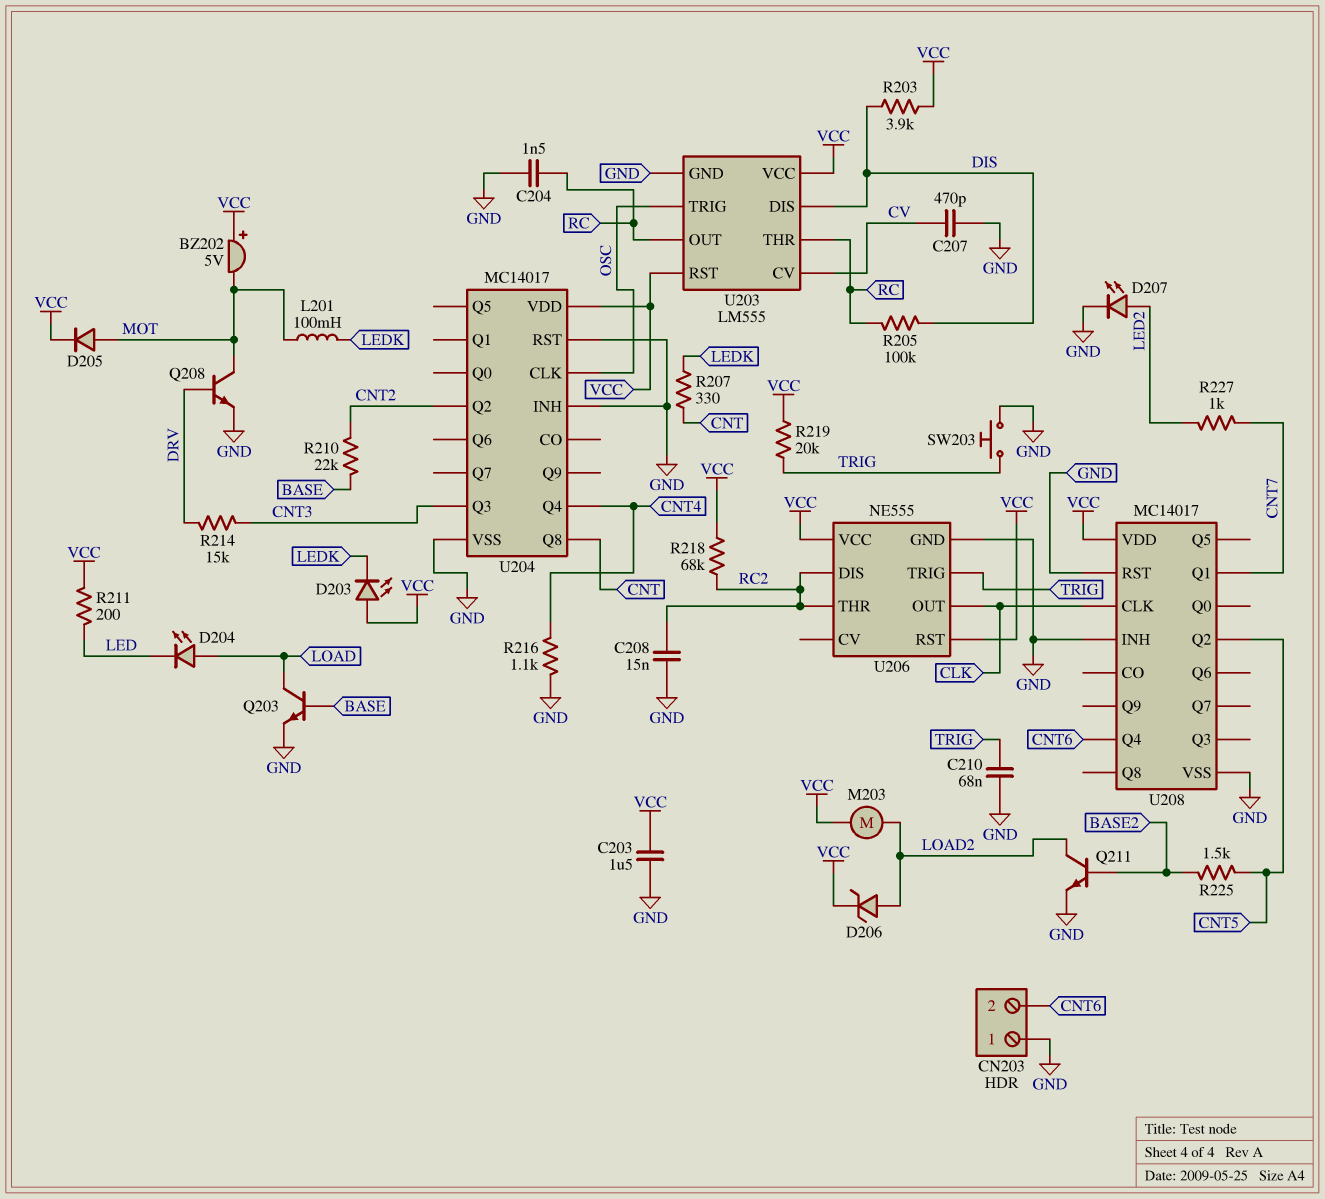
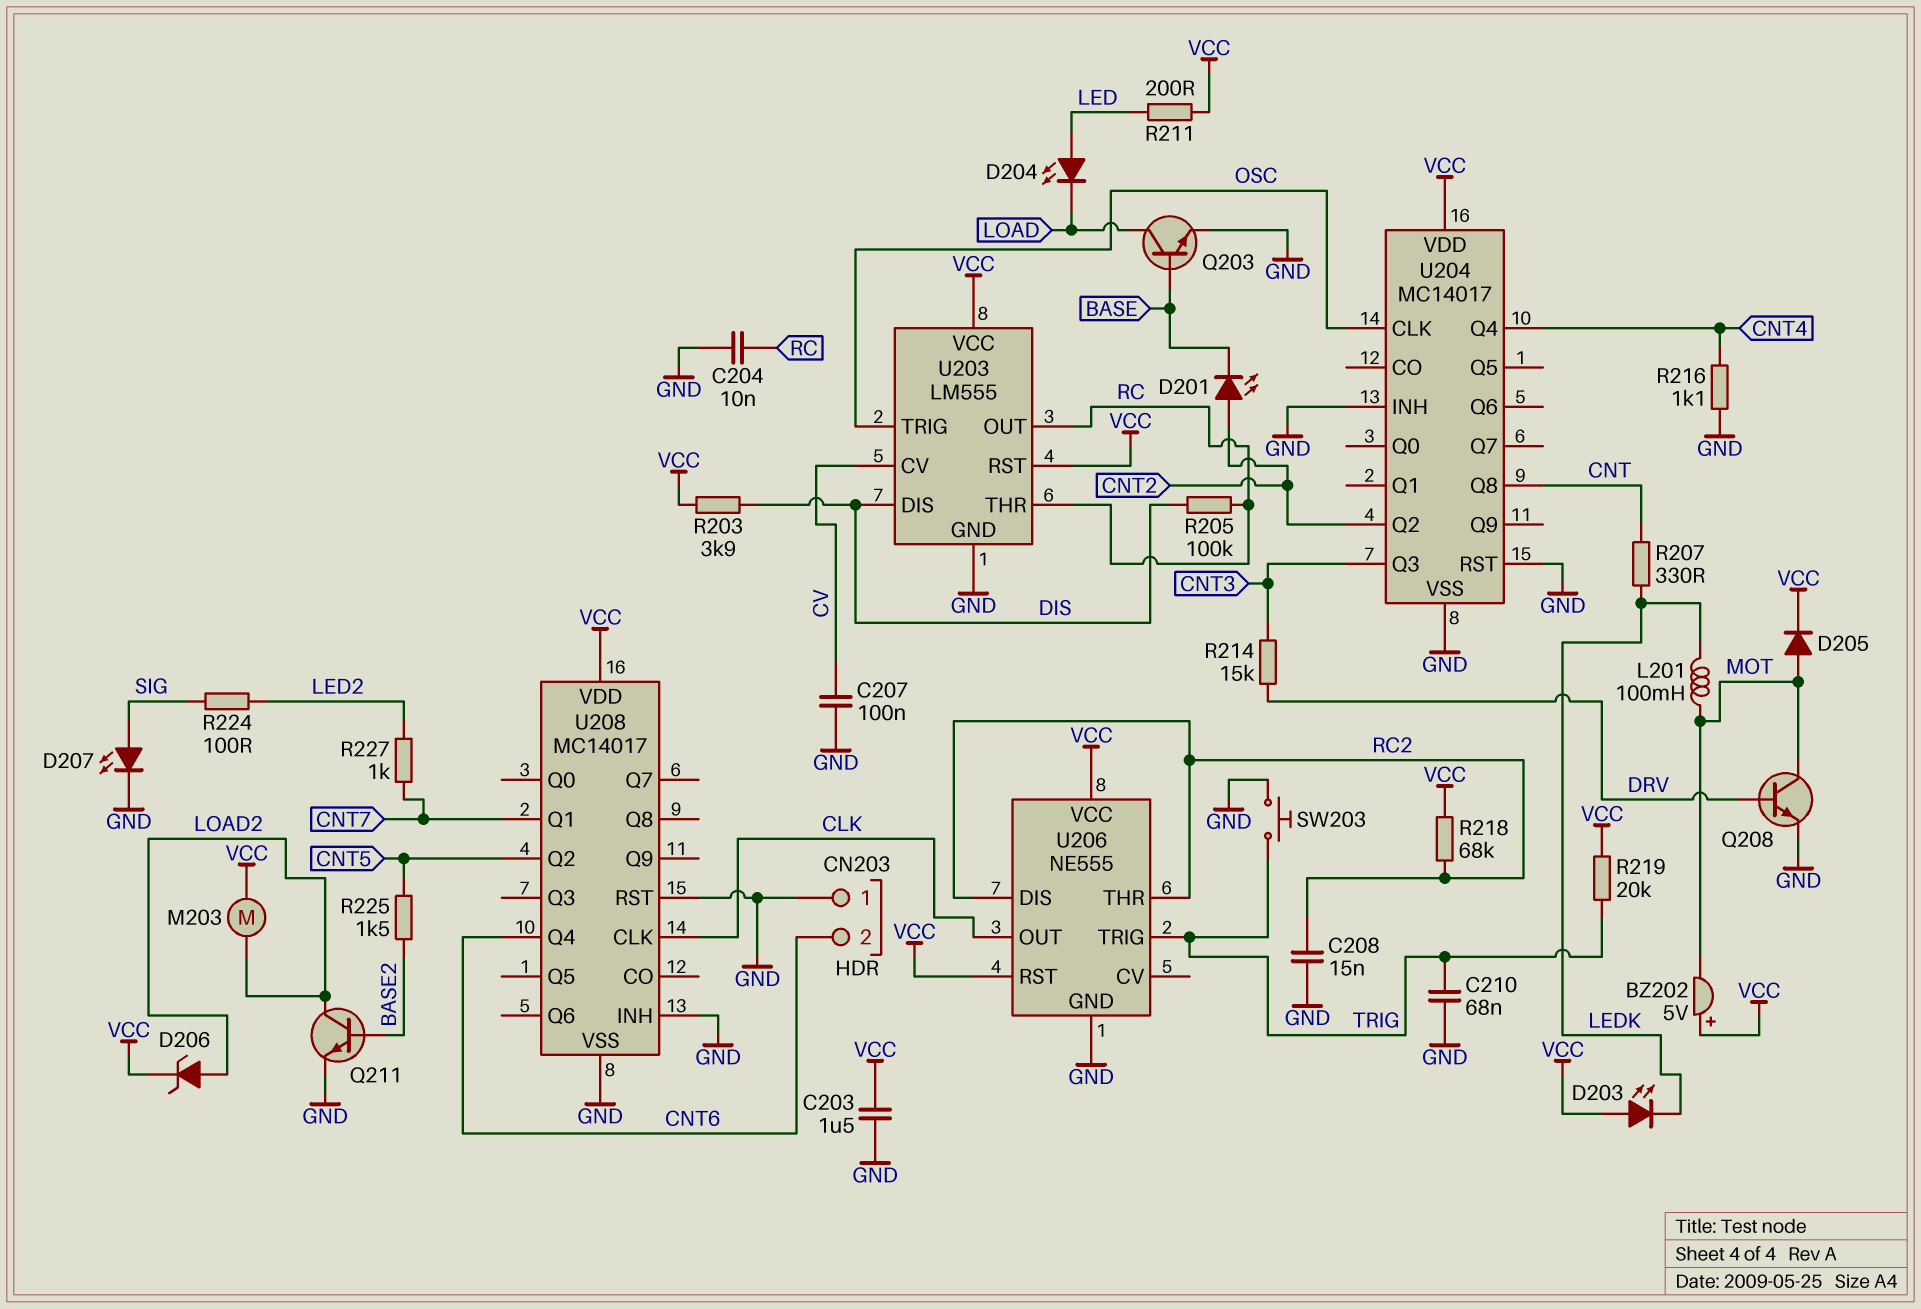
C204: 1.5nF (GND, RC) -> 10nF (GND, RC)
C207: 470pF (CV, GND) -> 100nF (CV, GND)
D201: none -> LED (A CNT2, K BASE)
D204: LED (A LOAD, K LED) -> LED (A LED, K LOAD)
D207: LED (A LED2, K GND) -> LED (A SIG, K GND)
R210: 22k (BASE, CNT2) -> none
R224: none -> 100 (LED2, SIG)

